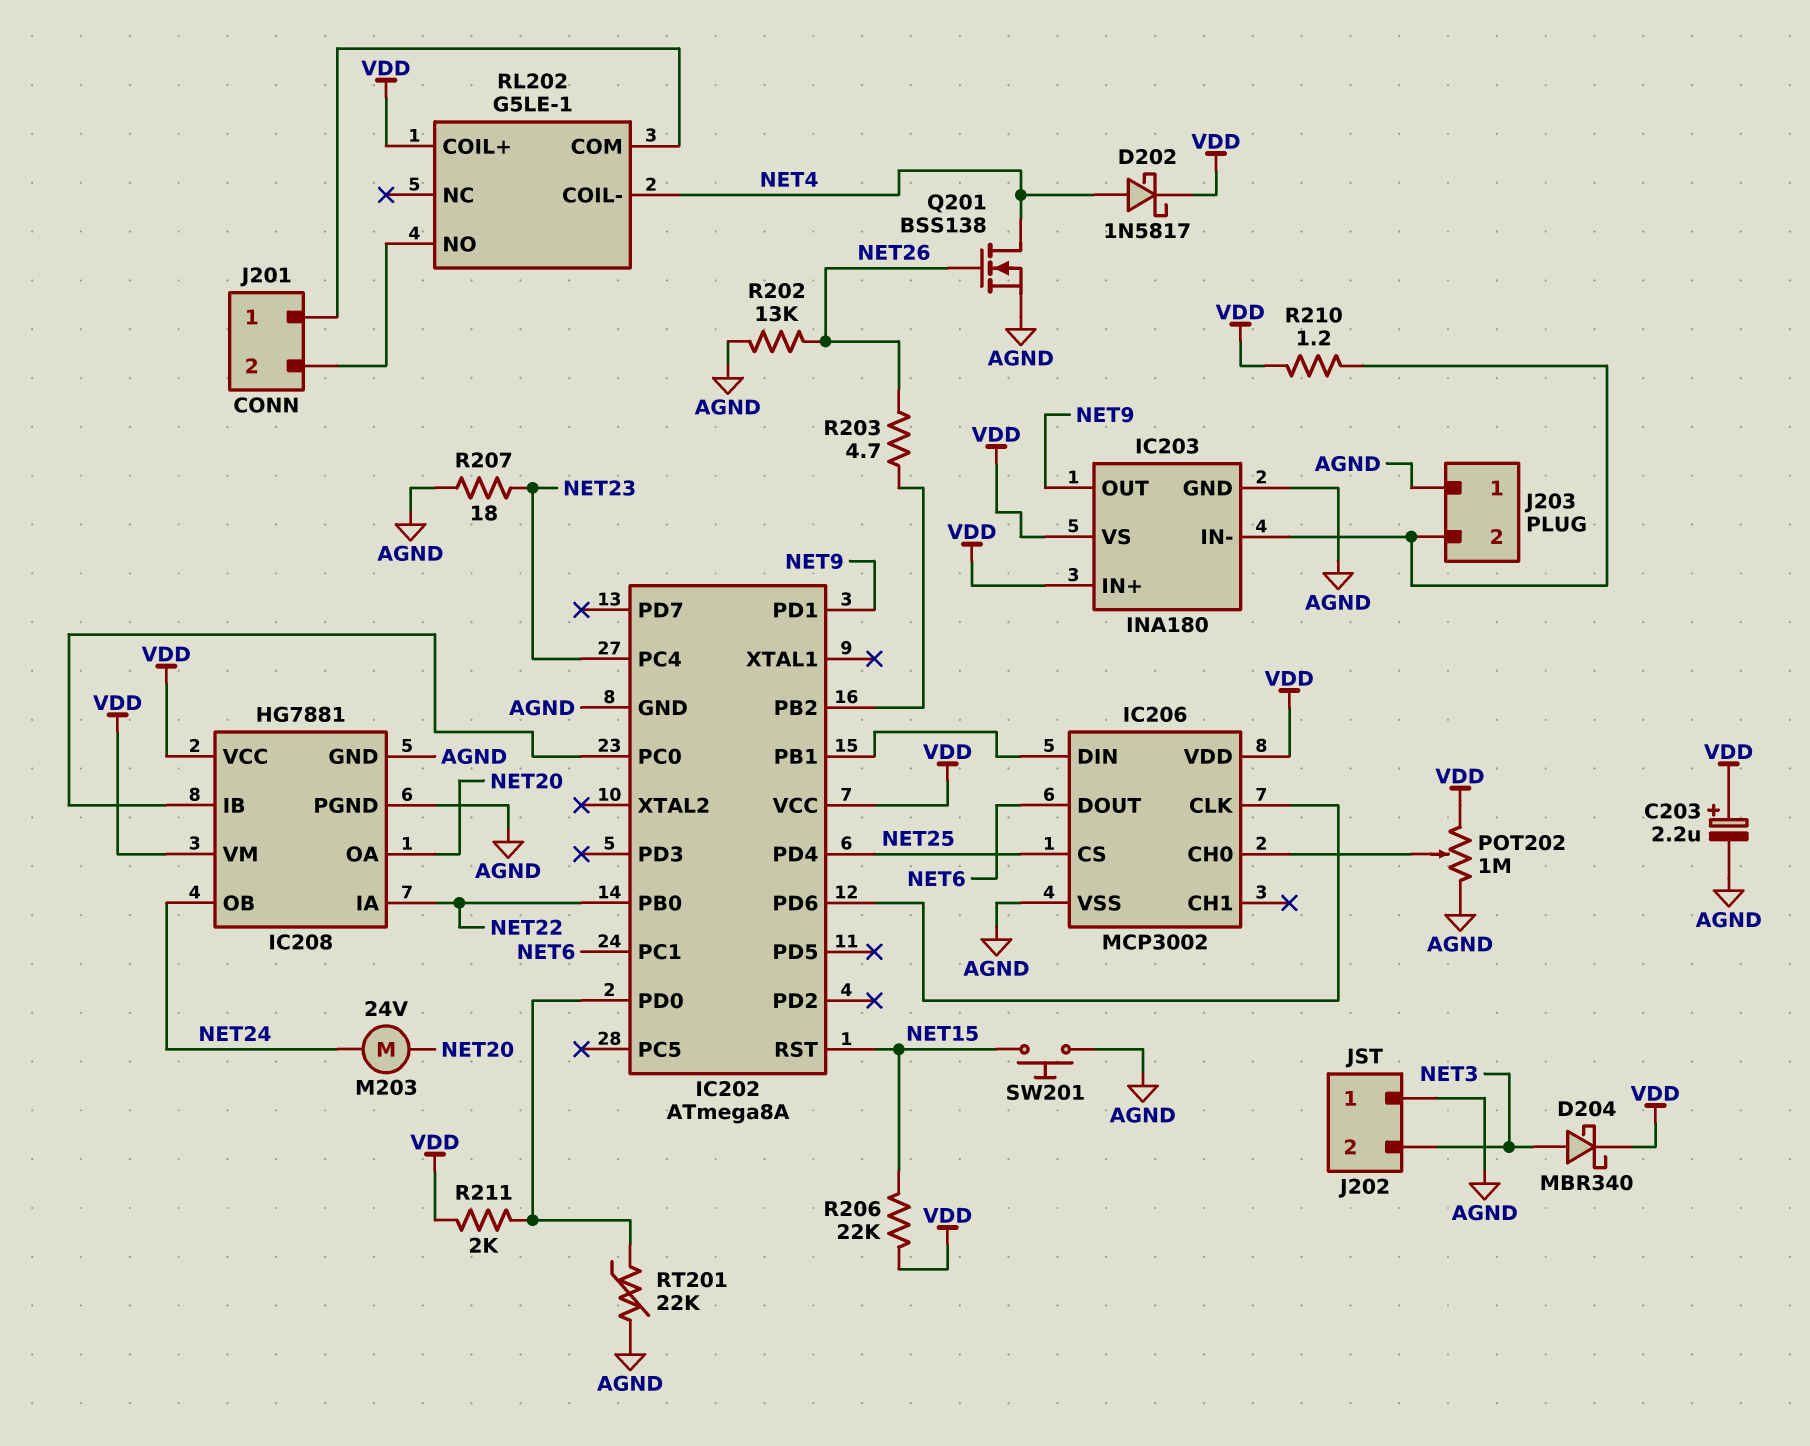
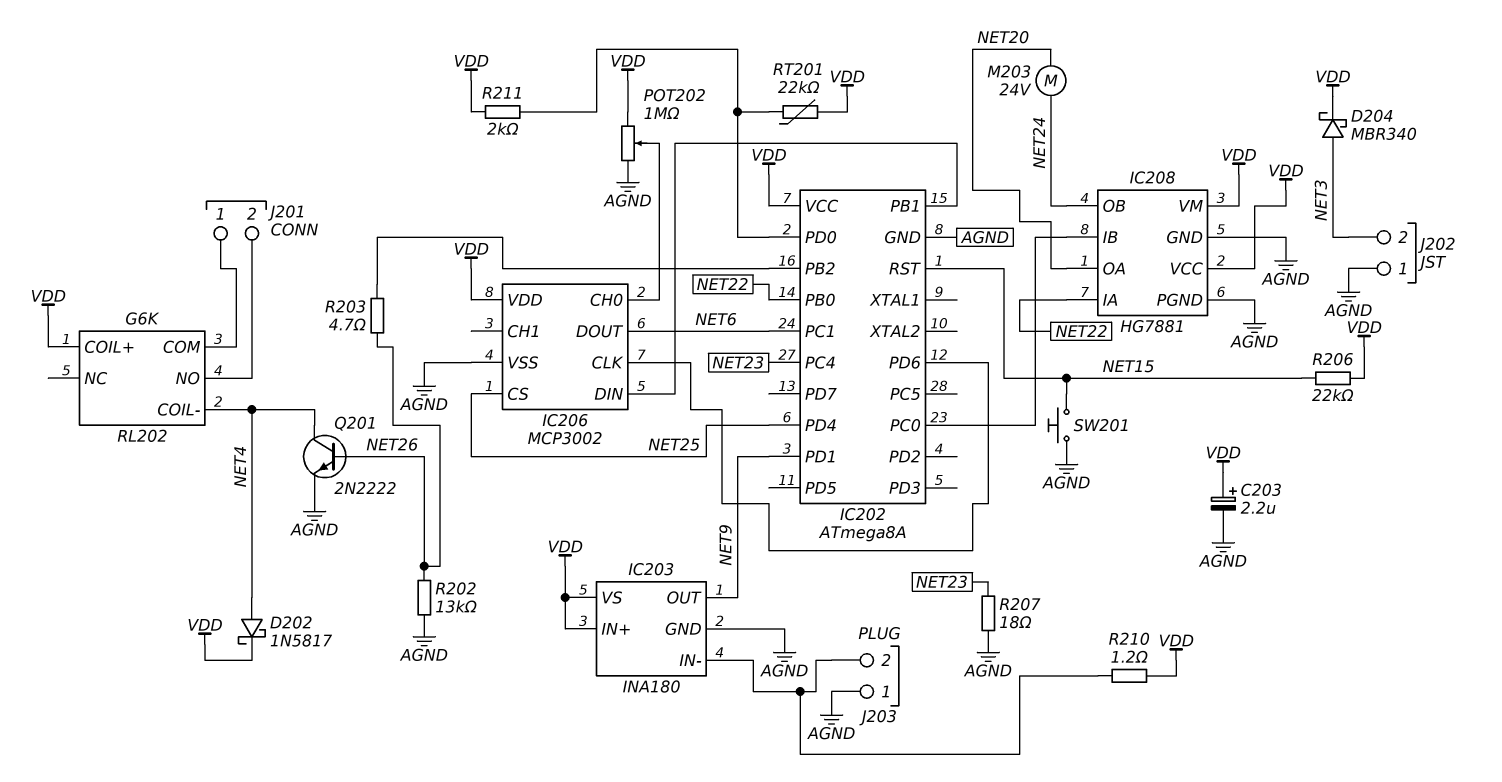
Q201: NMOS BSS138 (G NET26, D NET4, S AGND) -> NPN 2N2222 (B NET26, C NET4, E AGND)
RL202: G5LE-1 -> G6K
RT201: 22k (AGND, IC202/PD0) -> 22k (IC202/PD0, VDD)

